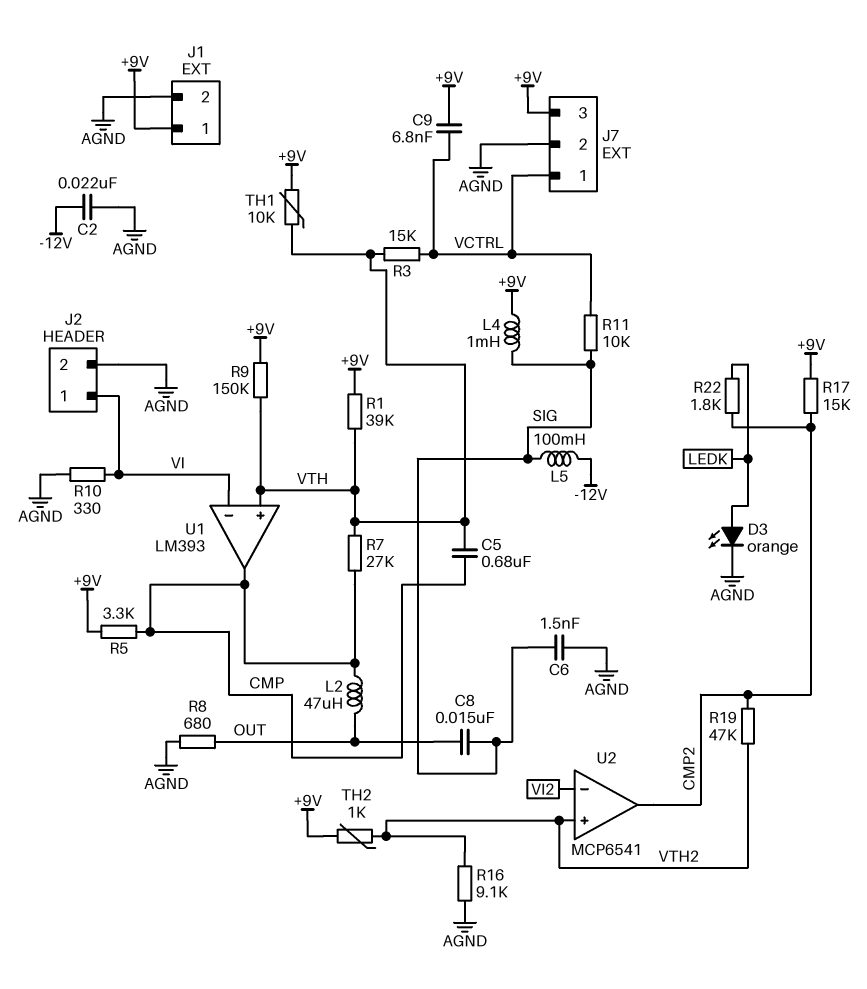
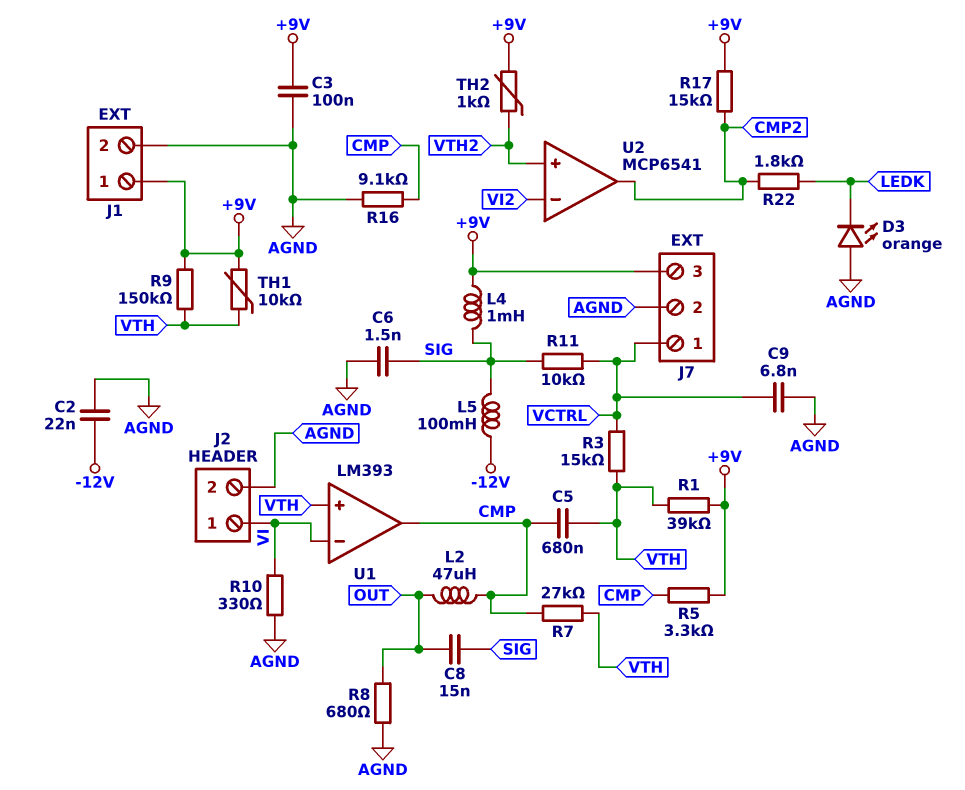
C3: none -> 100nF (+9V, AGND)
C9: 6.8nF (+9V, VCTRL) -> 6.8nF (AGND, VCTRL)
D3: LED orange (A LEDK, K AGND) -> LED orange (A AGND, K LEDK)
R16: 9.1k (AGND, VTH2) -> 9.1k (AGND, CMP)
R19: 47k (CMP2, VTH2) -> none

